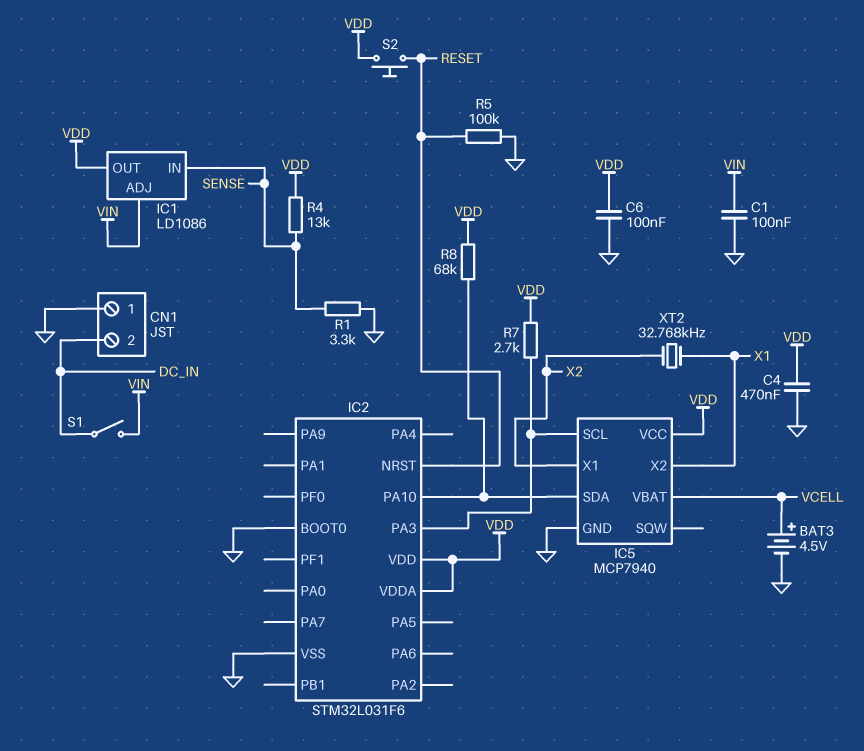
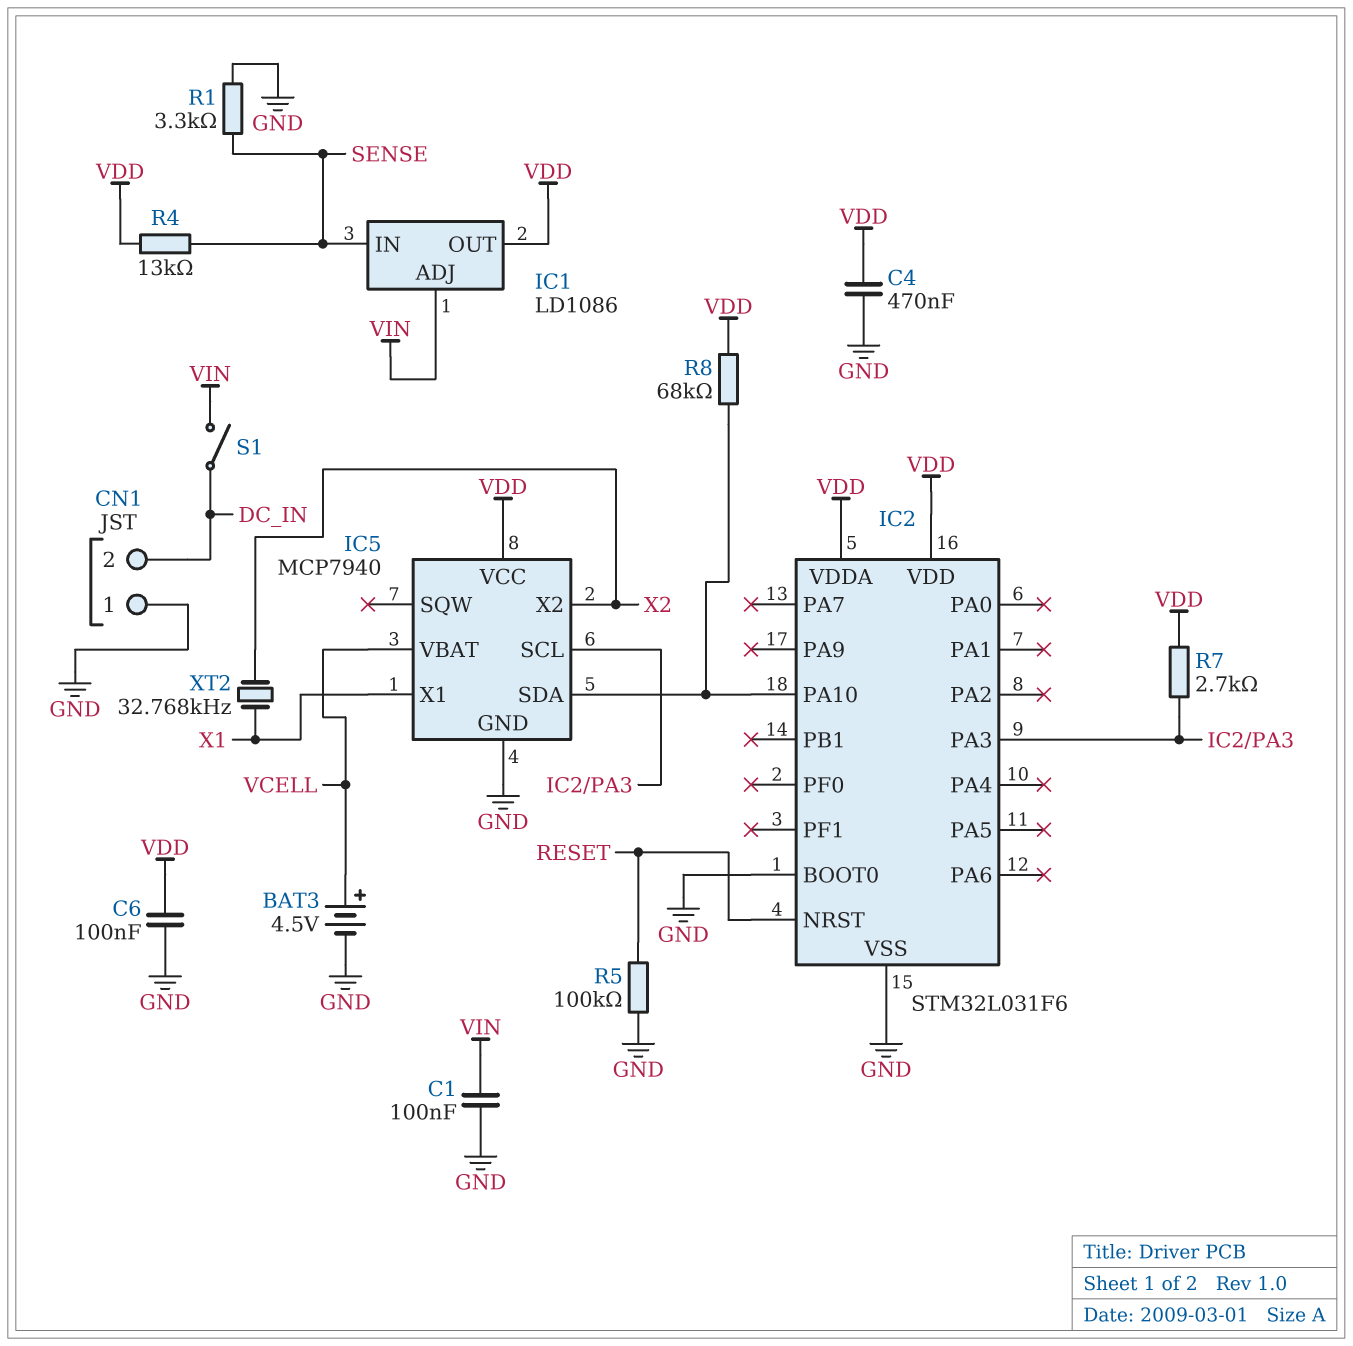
IC5 pin X1: X2 -> X1
IC5 pin X2: X1 -> X2
S2: button (RESET, VDD) -> none

